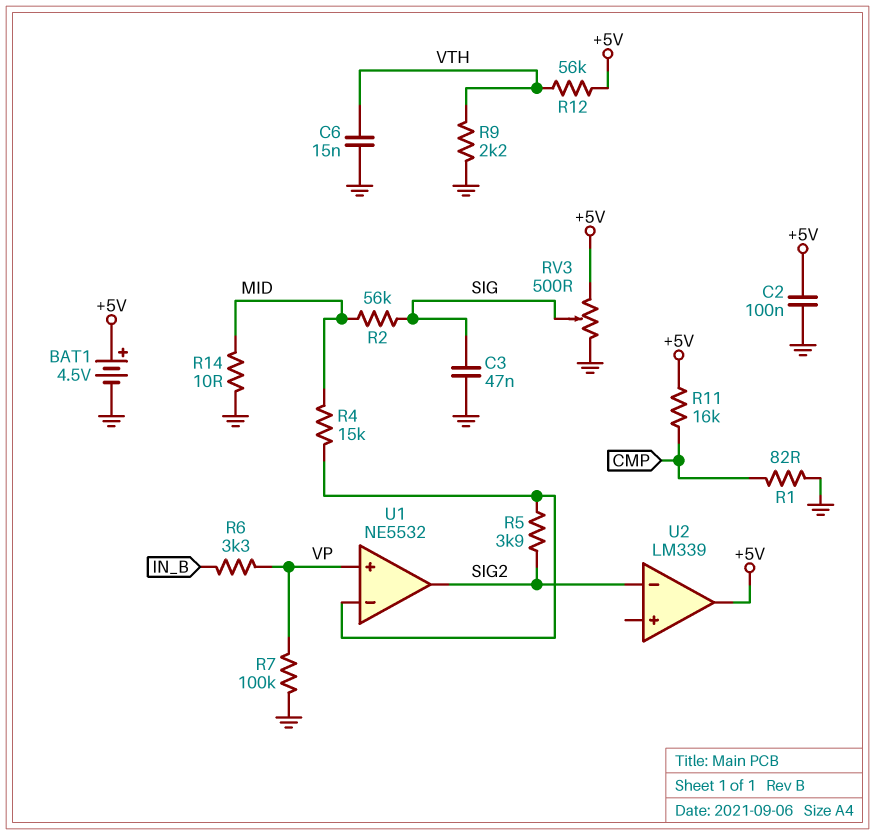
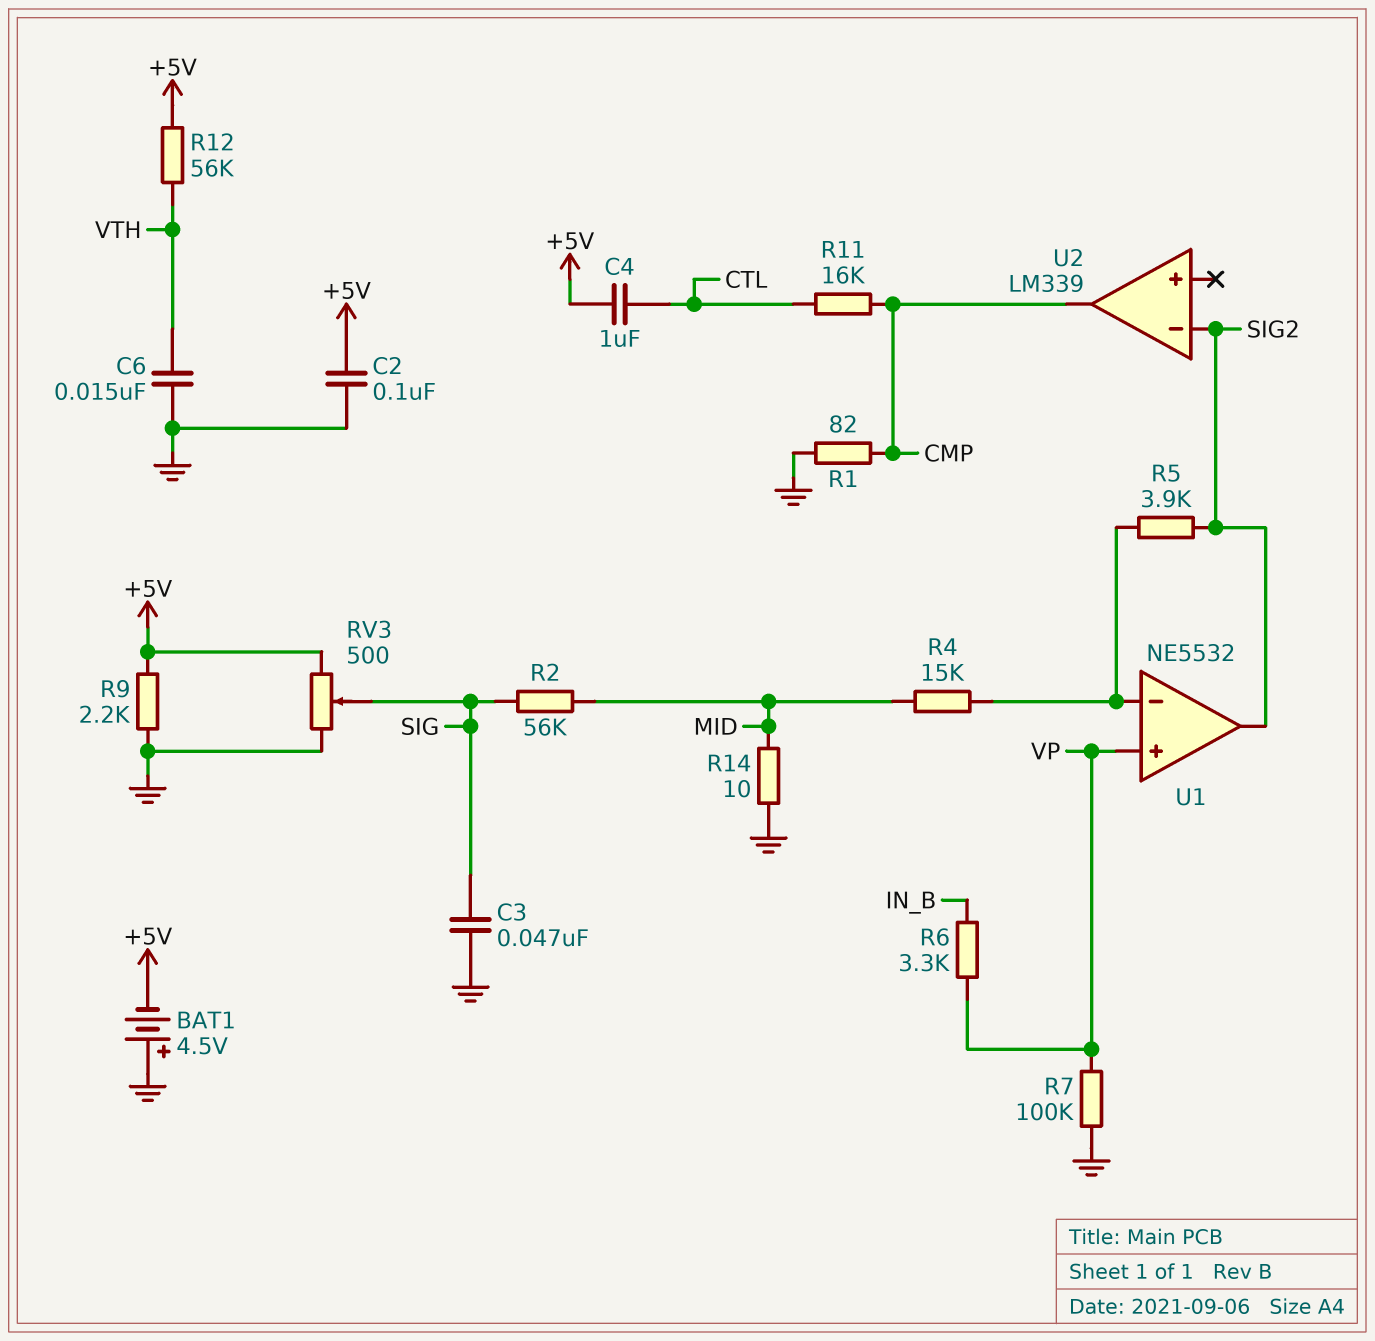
BAT1: 4.5V (plus +5V, minus GND) -> 4.5V (plus GND, minus +5V)
C4: none -> 1uF (+5V, CTL)
R9: 2.2k (GND, VTH) -> 2.2k (+5V, GND)
R11: 16k (+5V, CMP) -> 16k (CMP, CTL)
U2 pin out: +5V -> CMP

